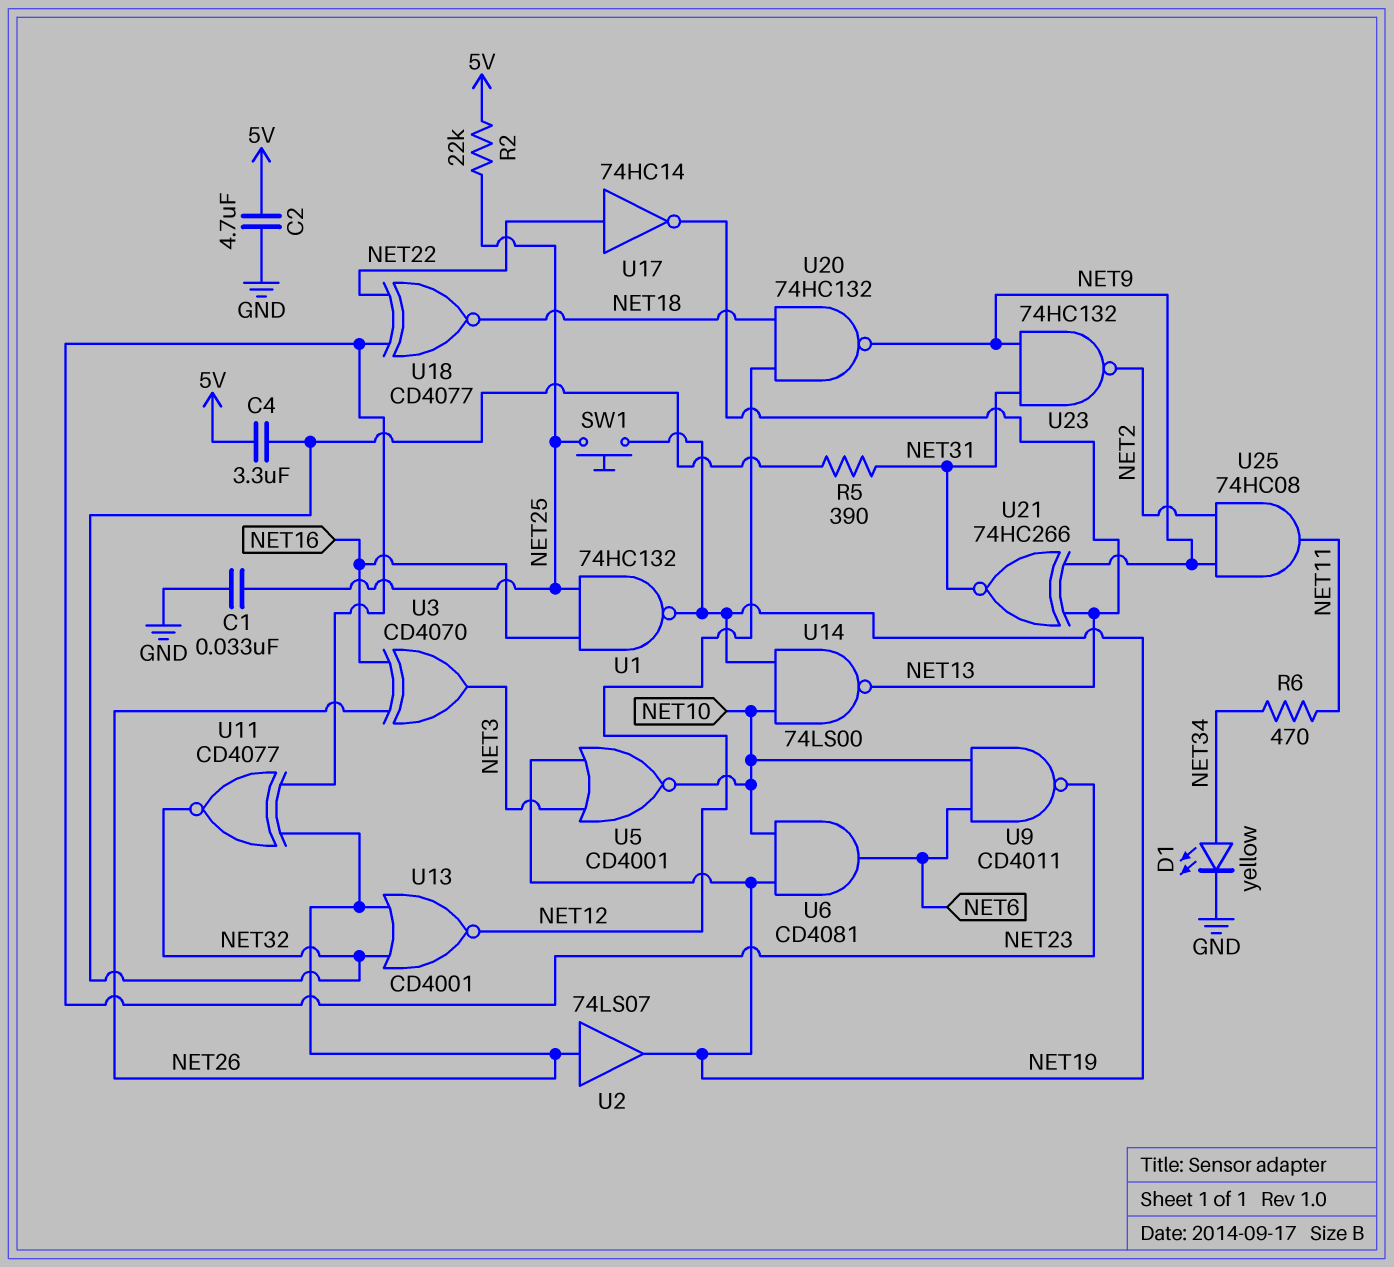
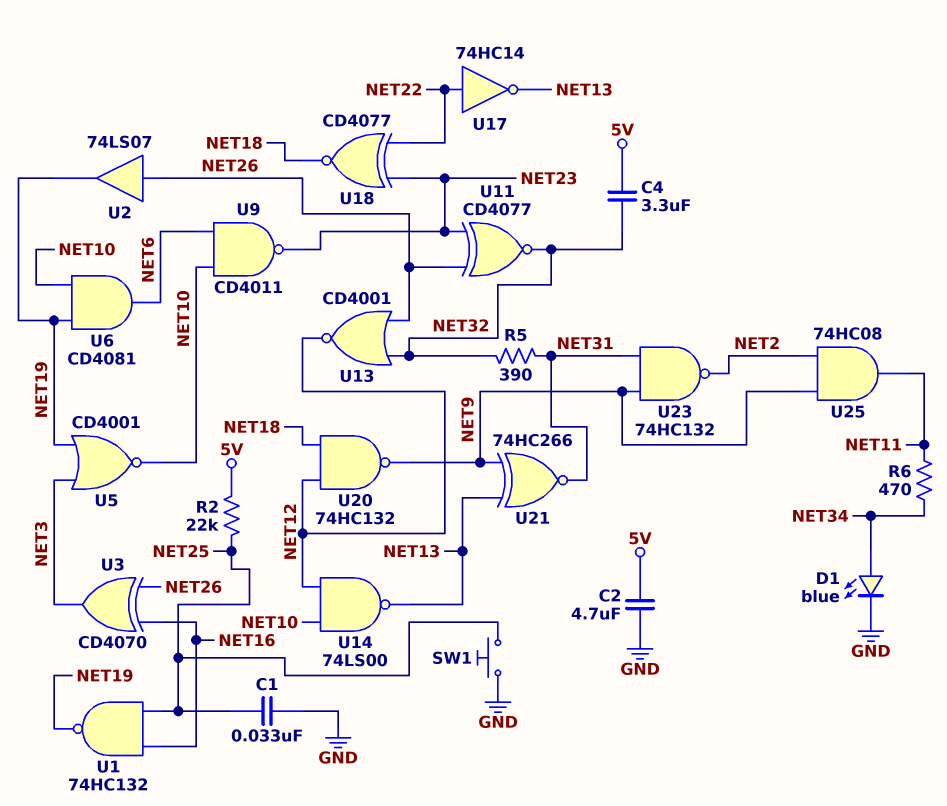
D1: LED yellow (A NET34, K GND) -> LED blue (A NET34, K GND)
SW1: button (NET19, NET25) -> button (GND, NET25)
U14: NAND 74LS00 (in NET10, in NET19, out NET13) -> NAND 74LS00 (in NET10, in NET12, out NET13)

